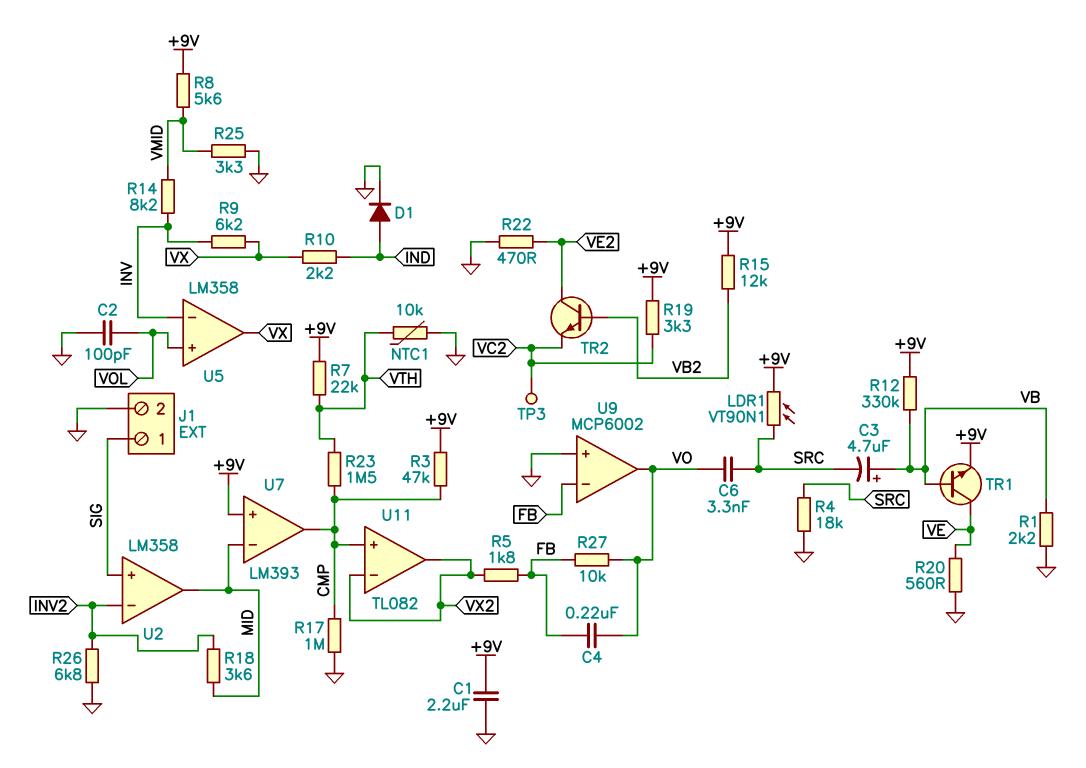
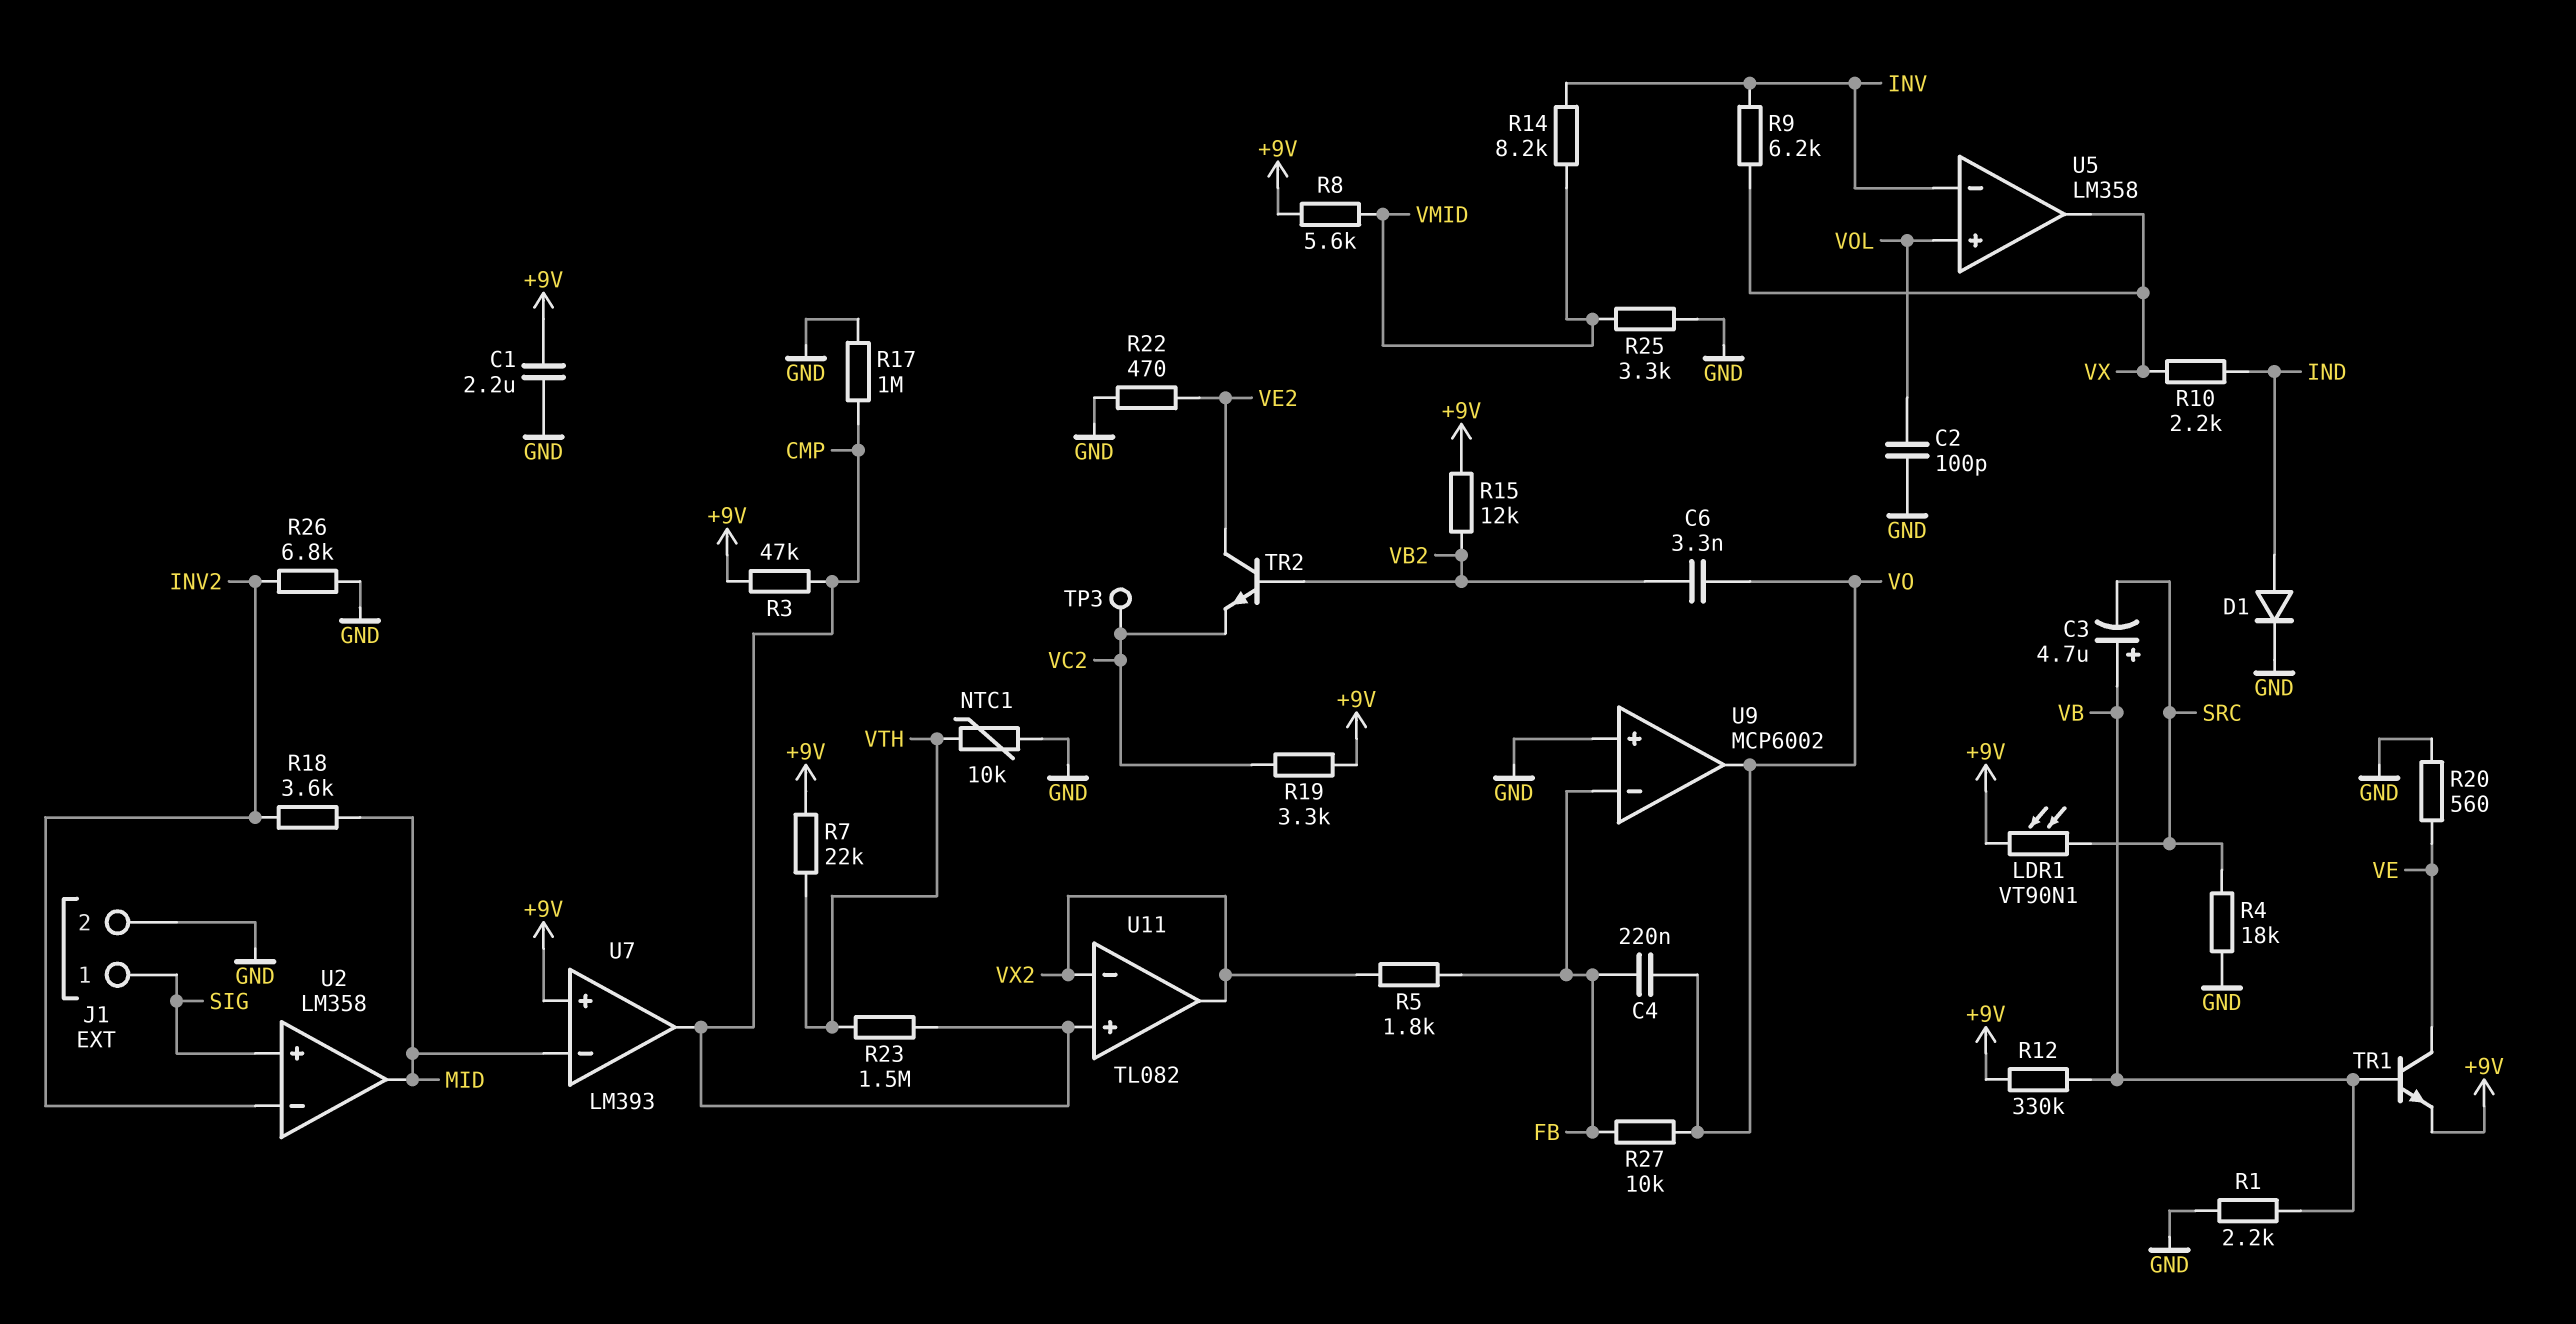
C6: 3.3nF (SRC, VO) -> 3.3nF (VB2, VO)

